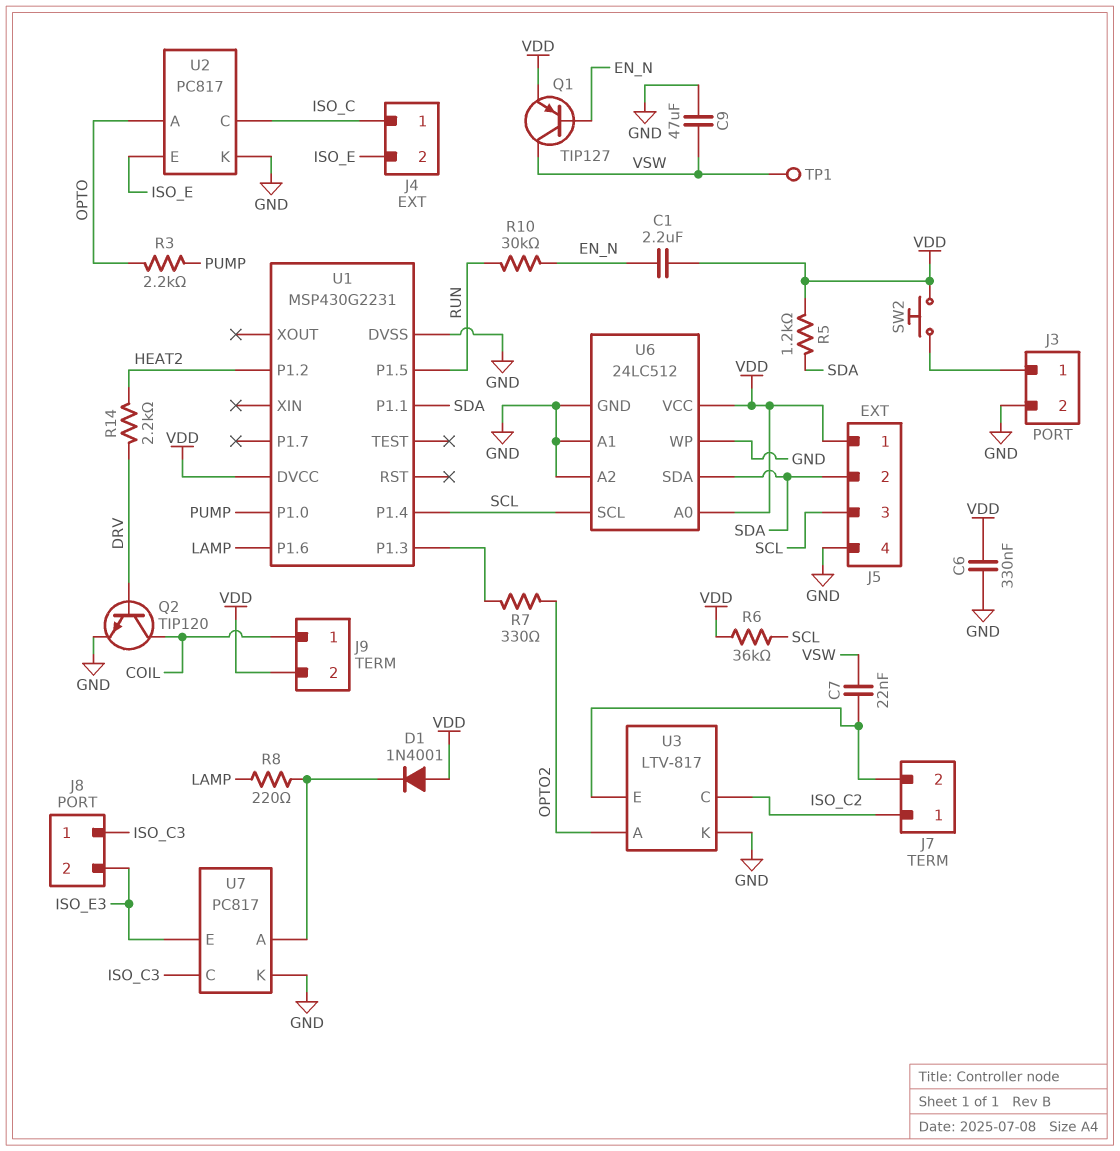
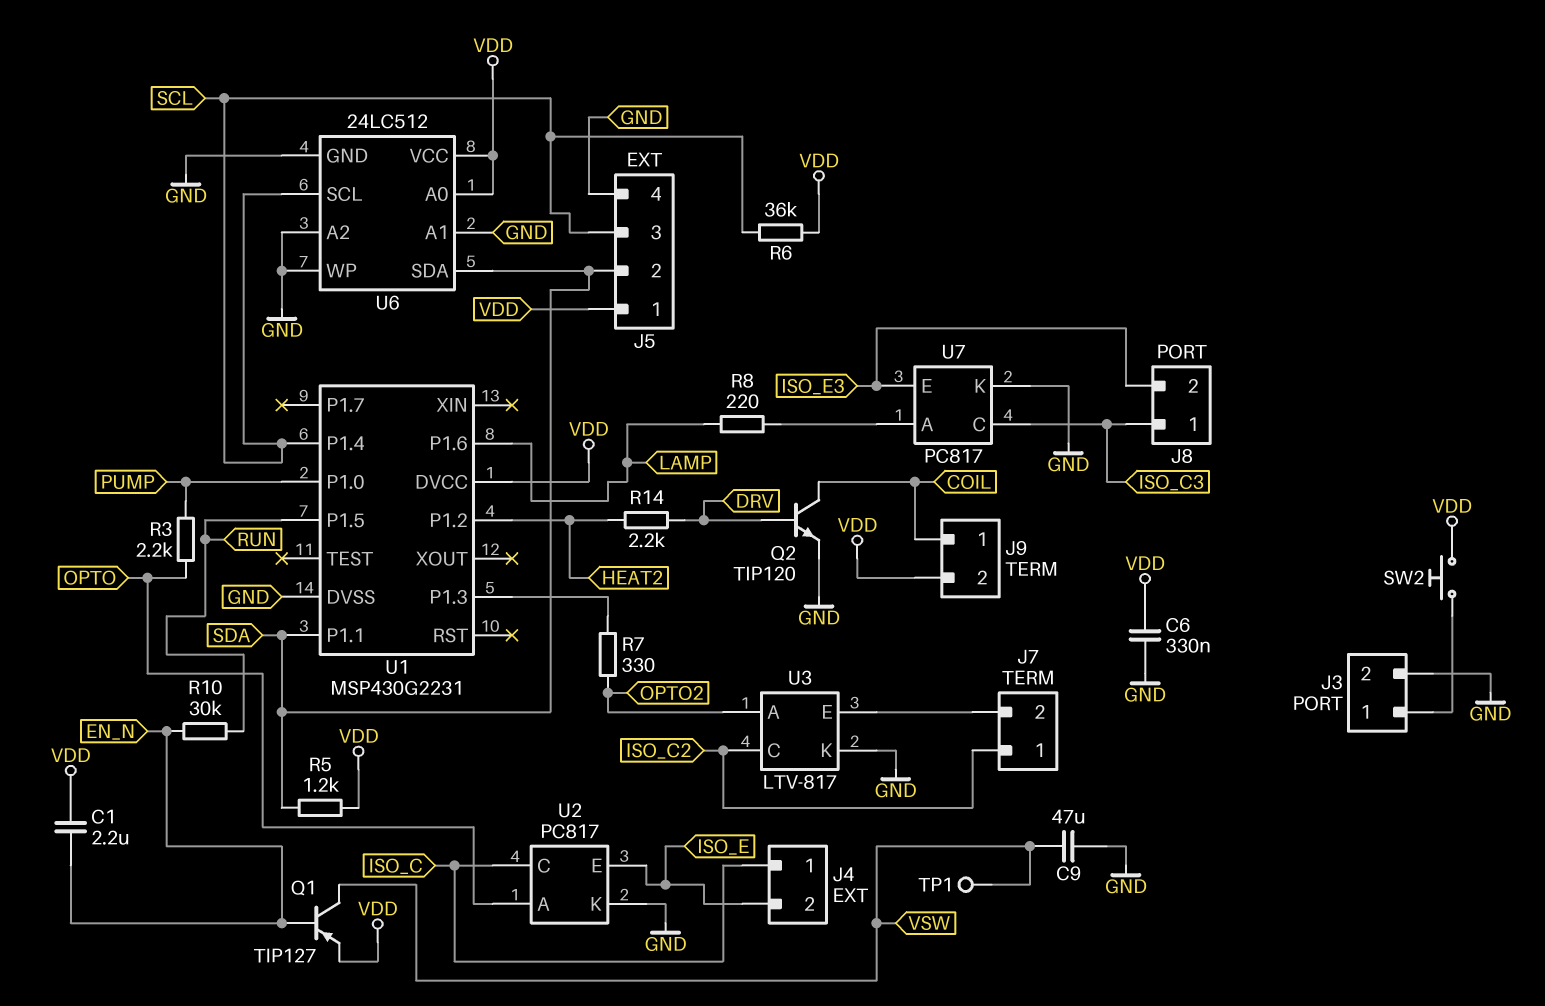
C7: 22nF (J7/2, VSW) -> none
D1: diode 1N4001 (A VDD, K U7/A) -> none

